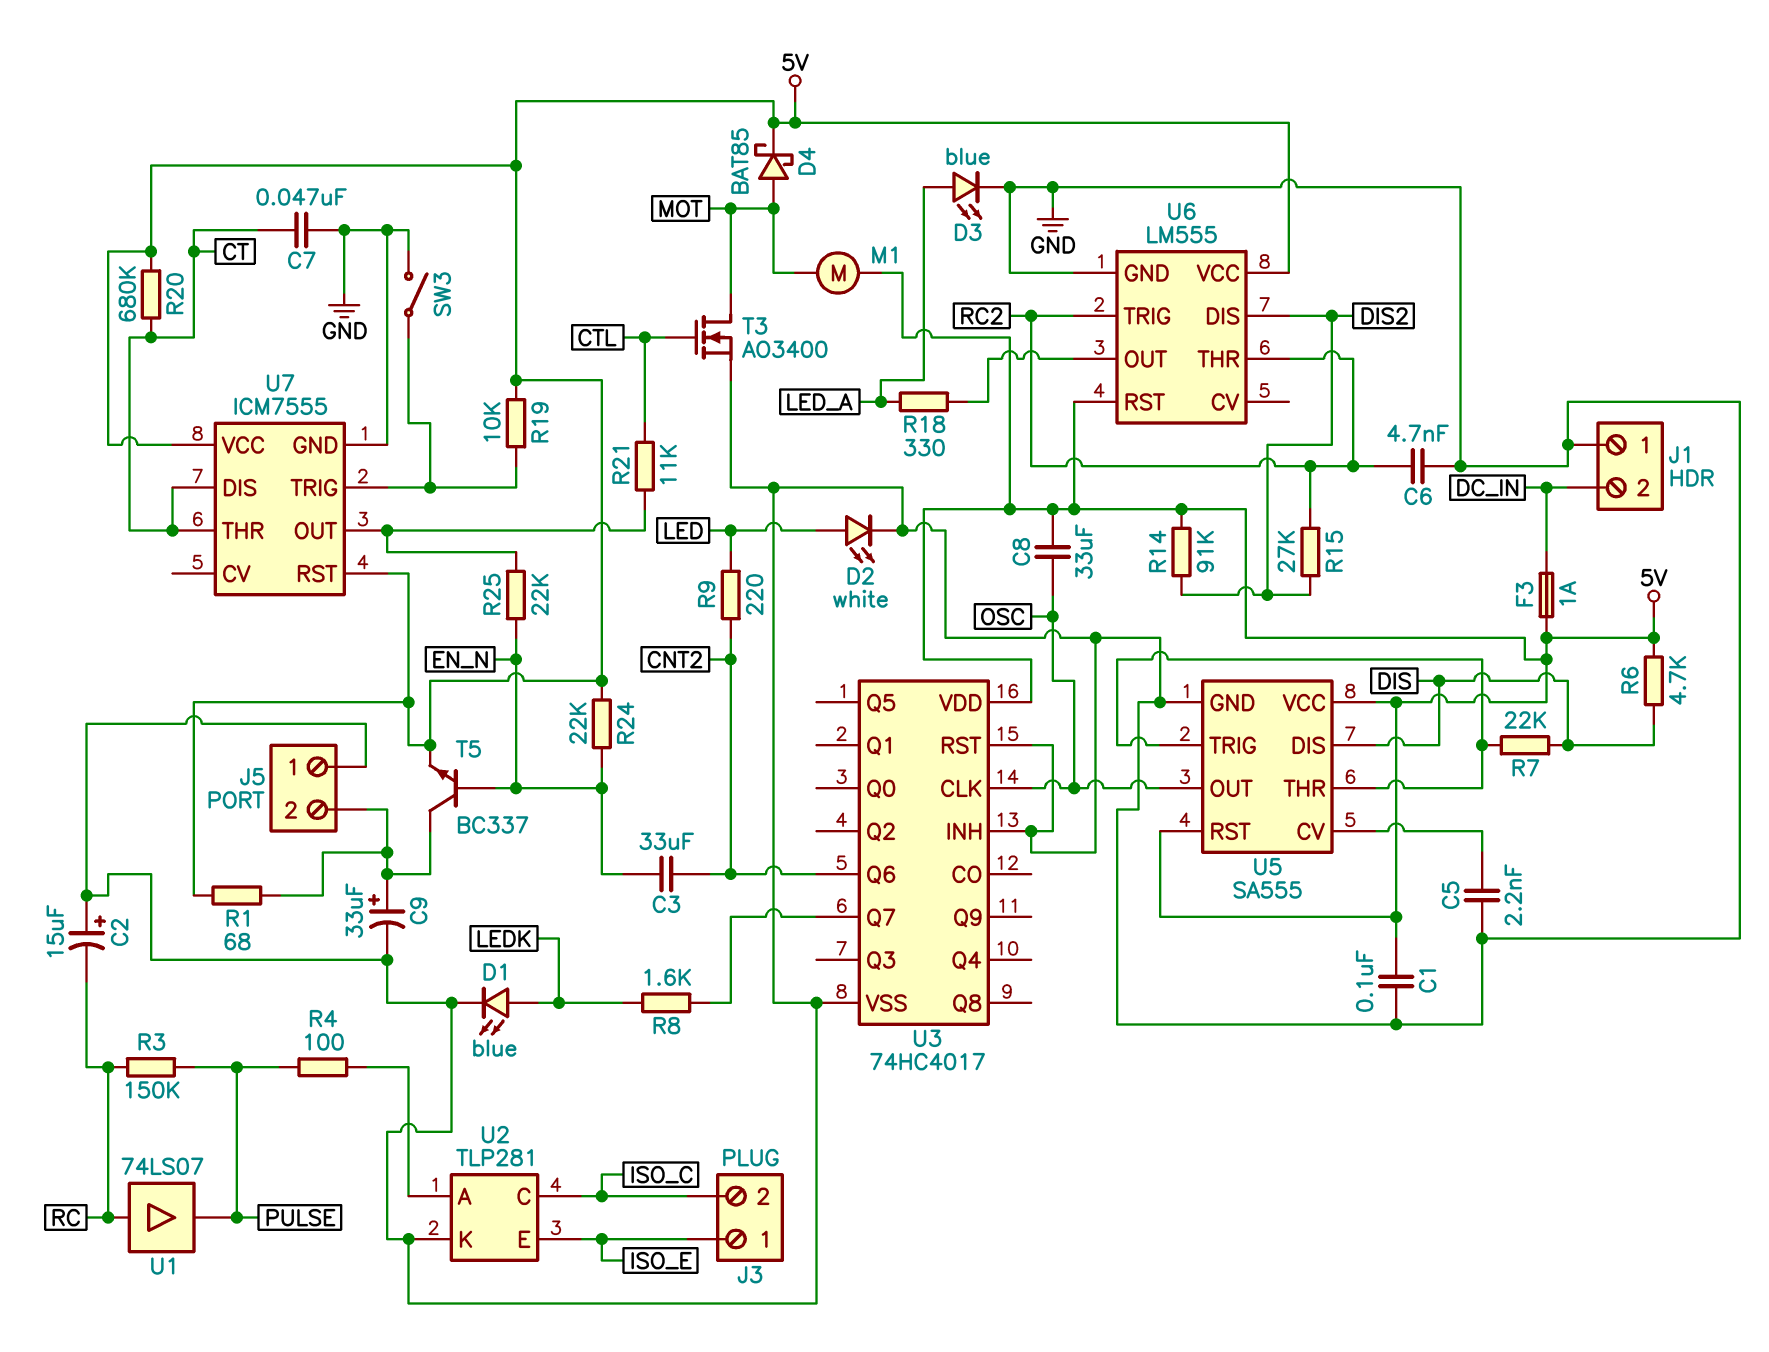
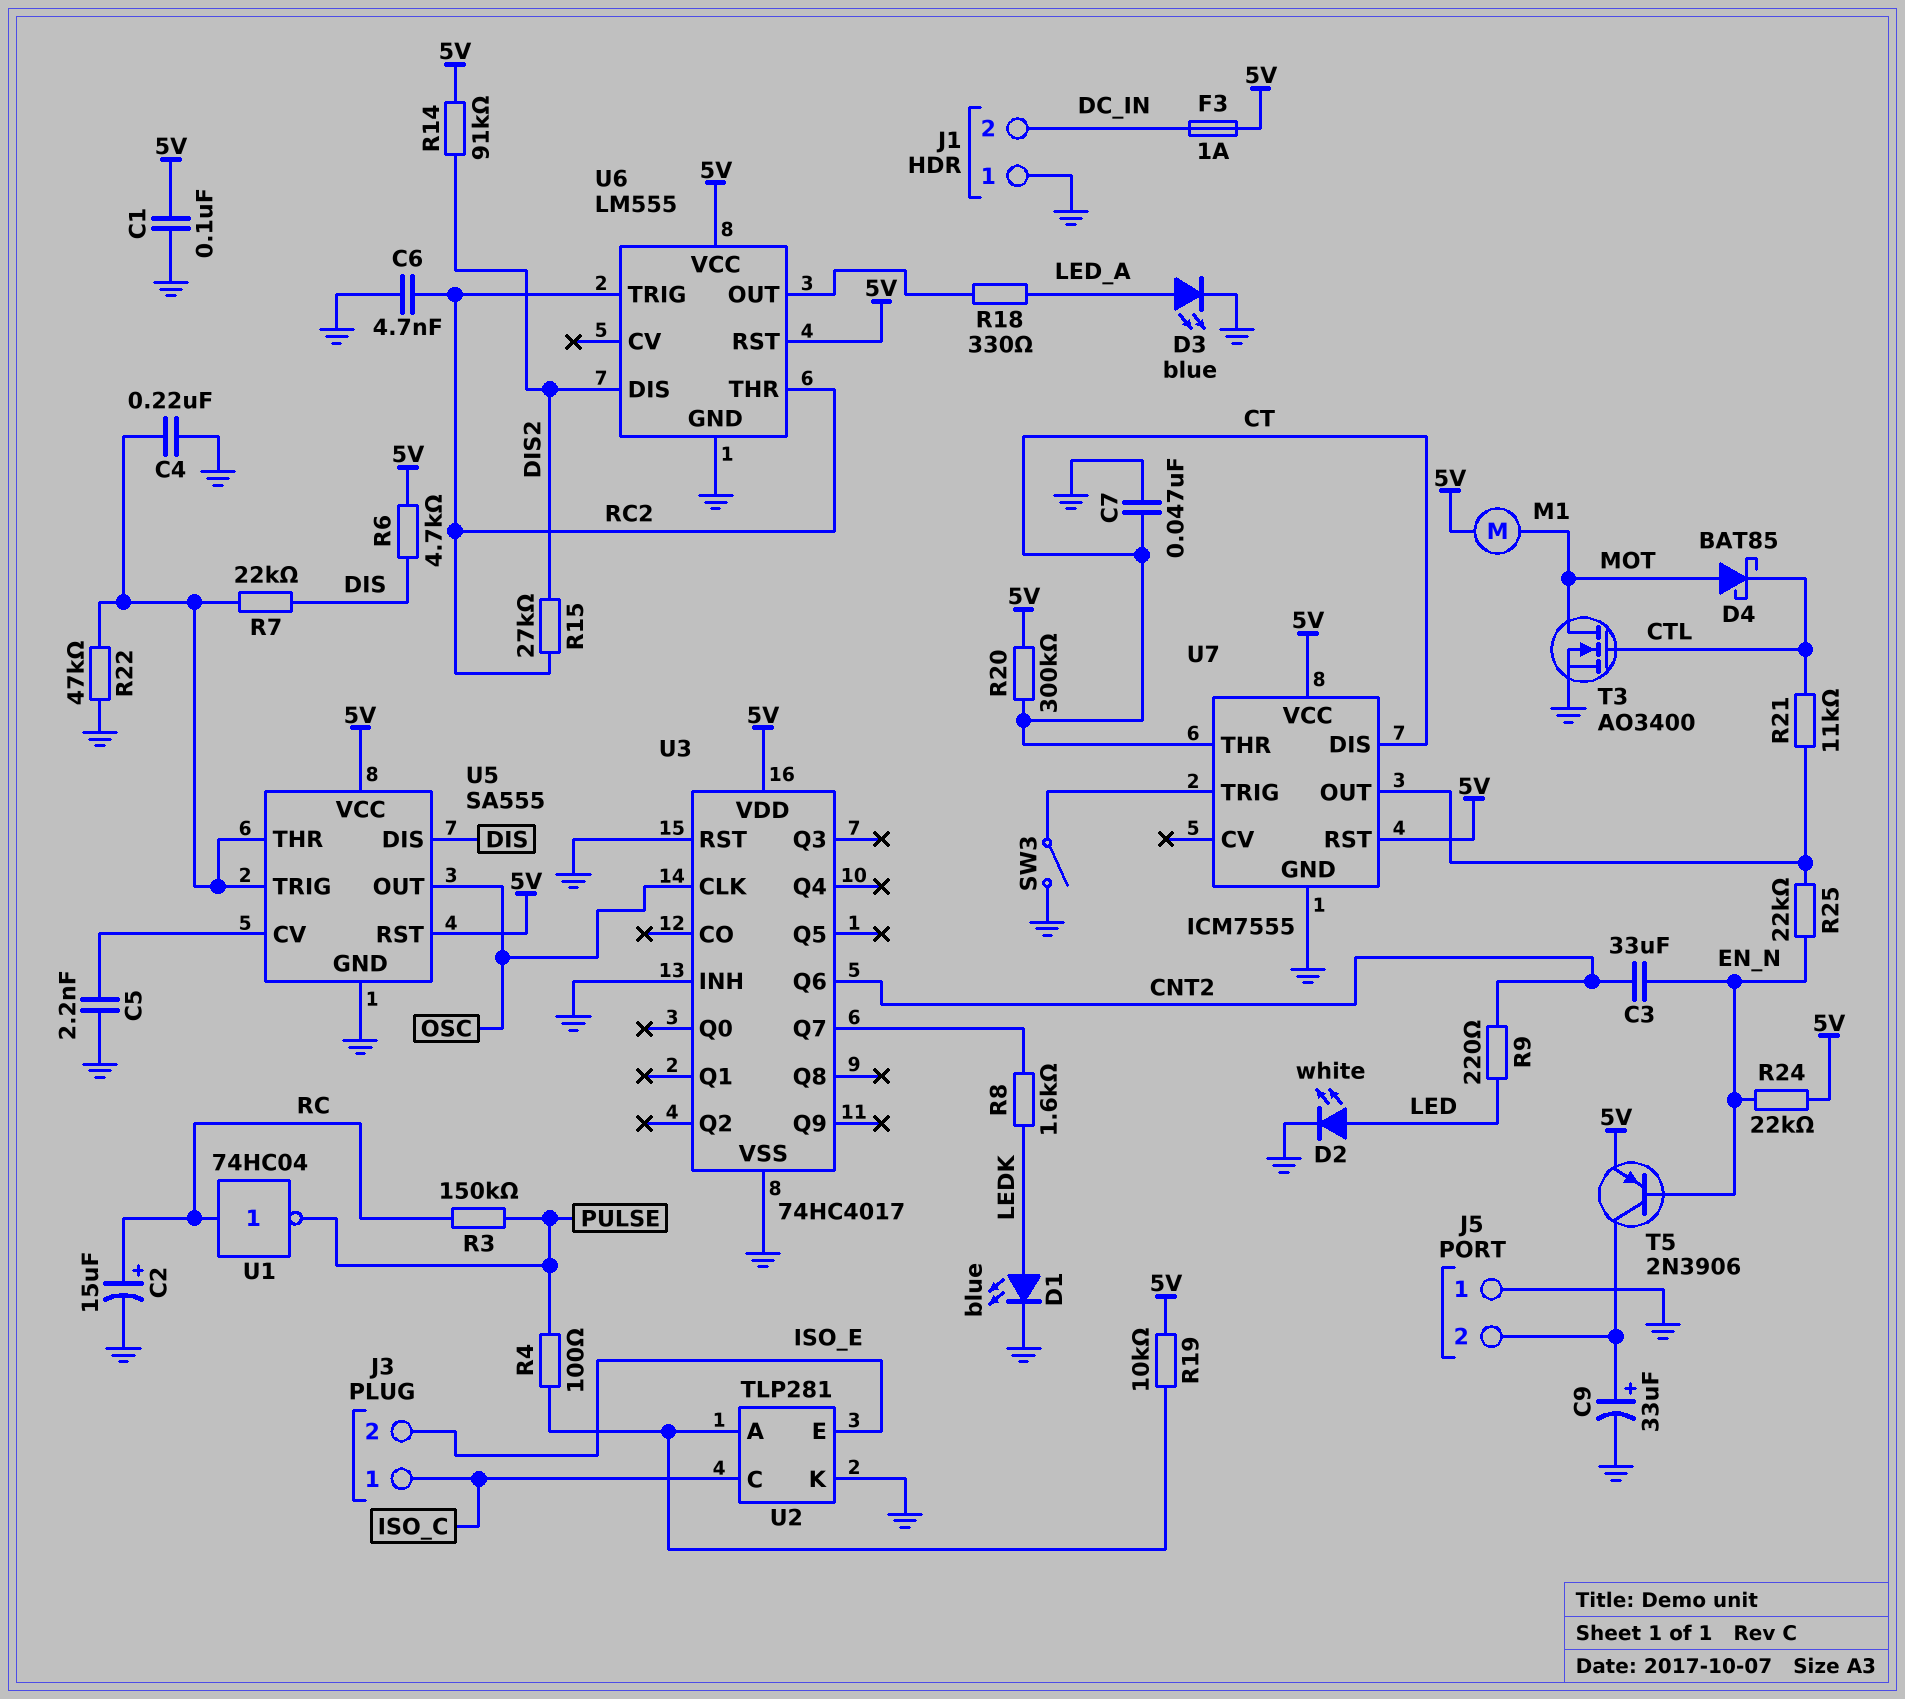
C2: 15uF (plus GND, minus RC) -> 15uF (plus RC, minus GND)
C4: none -> 220nF (GND, U5/THR)
C8: 33uF (5V, OSC) -> none
D4: schottky BAT85 (A MOT, K 5V) -> schottky BAT85 (A MOT, K CTL)
J3 pin 1: ISO_E -> ISO_C
J3 pin 2: ISO_C -> ISO_E
R1: 68 (5V, J5/2) -> none
R19: 10k (5V, U7/TRIG) -> 10k (5V, U2/A)
R20: 680k (5V, CT) -> 300k (5V, CT)
R22: none -> 47k (GND, U5/THR)
T5: NPN BC337 (B EN_N, C J5/2, E 5V) -> PNP 2N3906 (B EN_N, C J5/2, E 5V)
U1: buffer 74LS07 (in RC, out PULSE) -> NOT 74HC04 (in RC, out PULSE)

